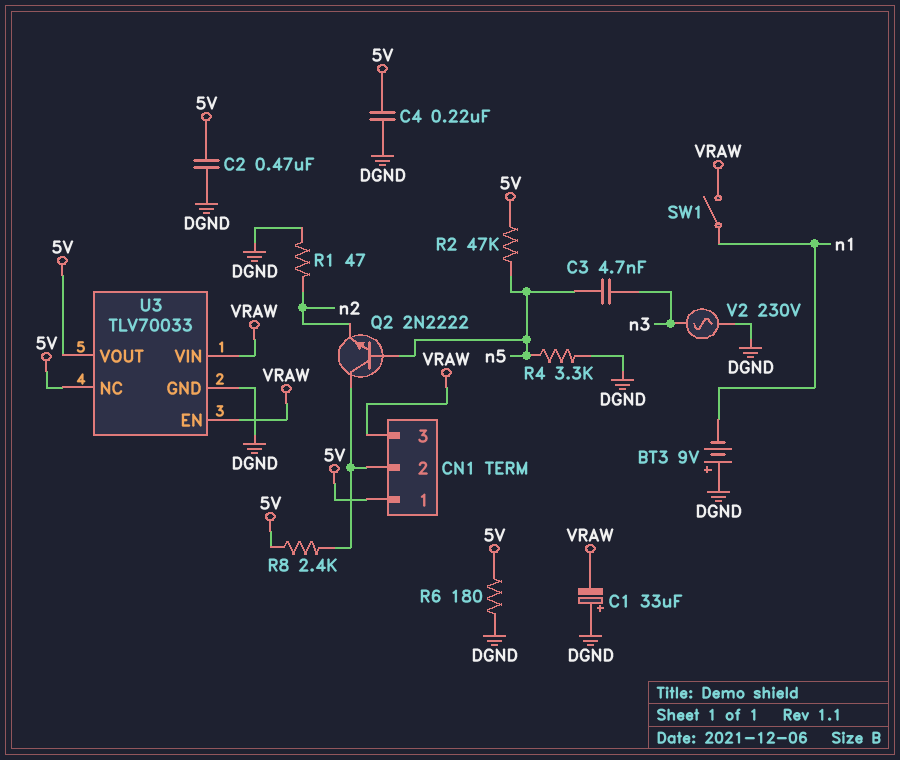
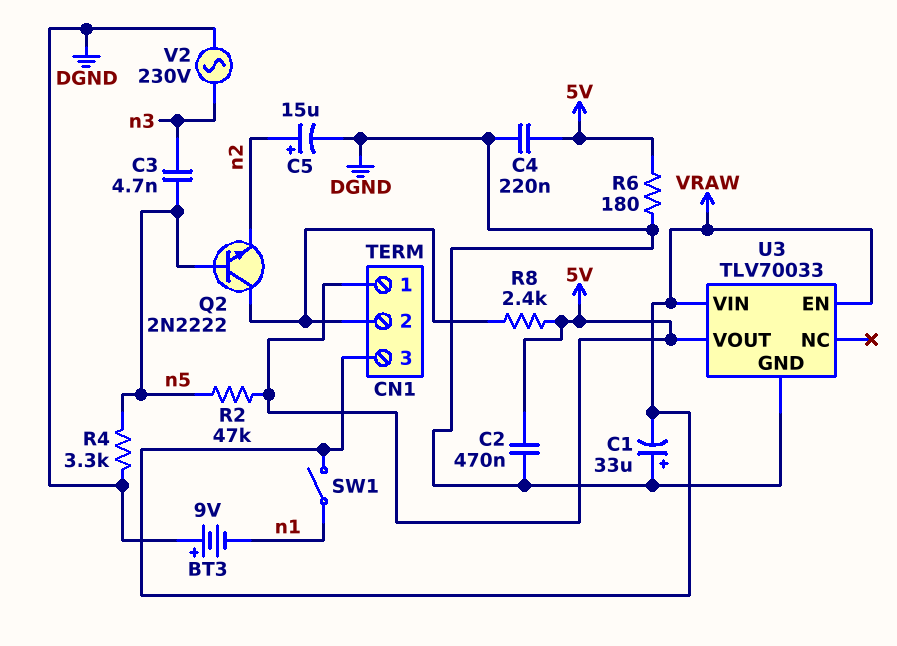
C5: none -> 15uF (plus n2, minus DGND)
R1: 47 (DGND, n2) -> none
U3 pin NC: 5V -> none

